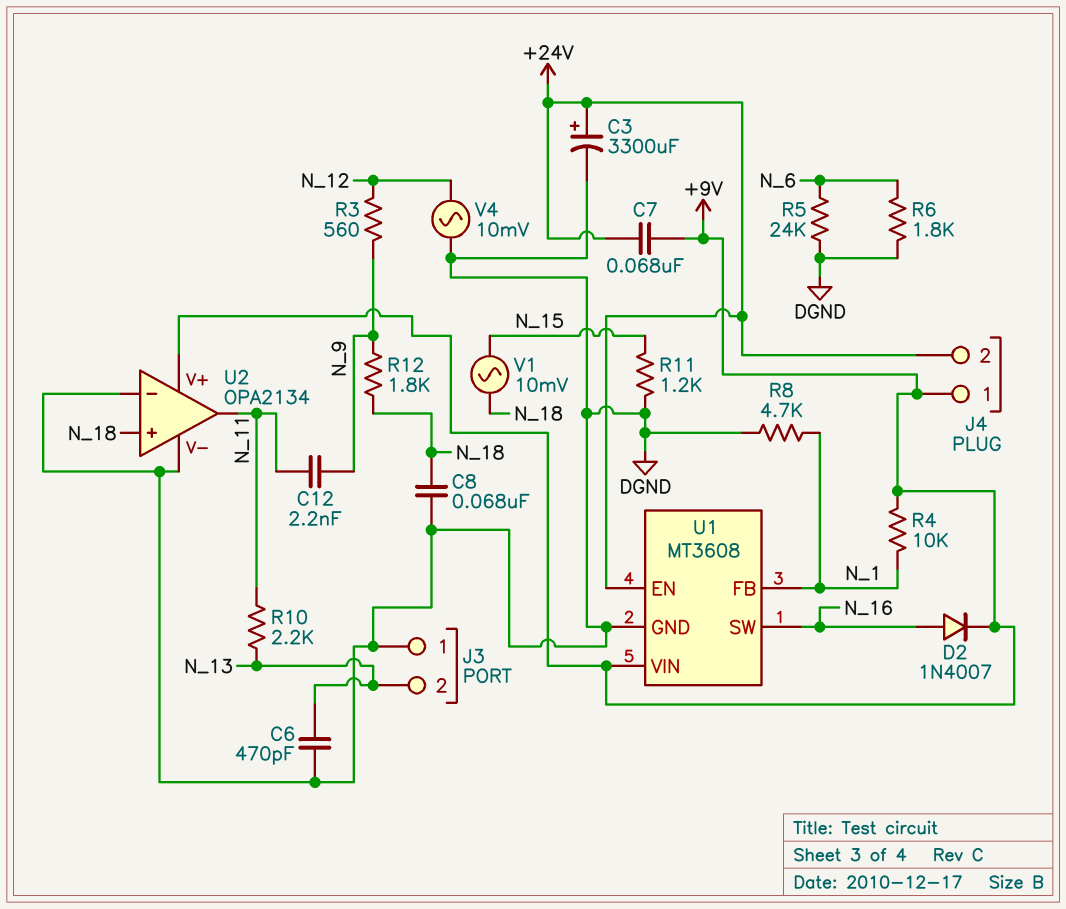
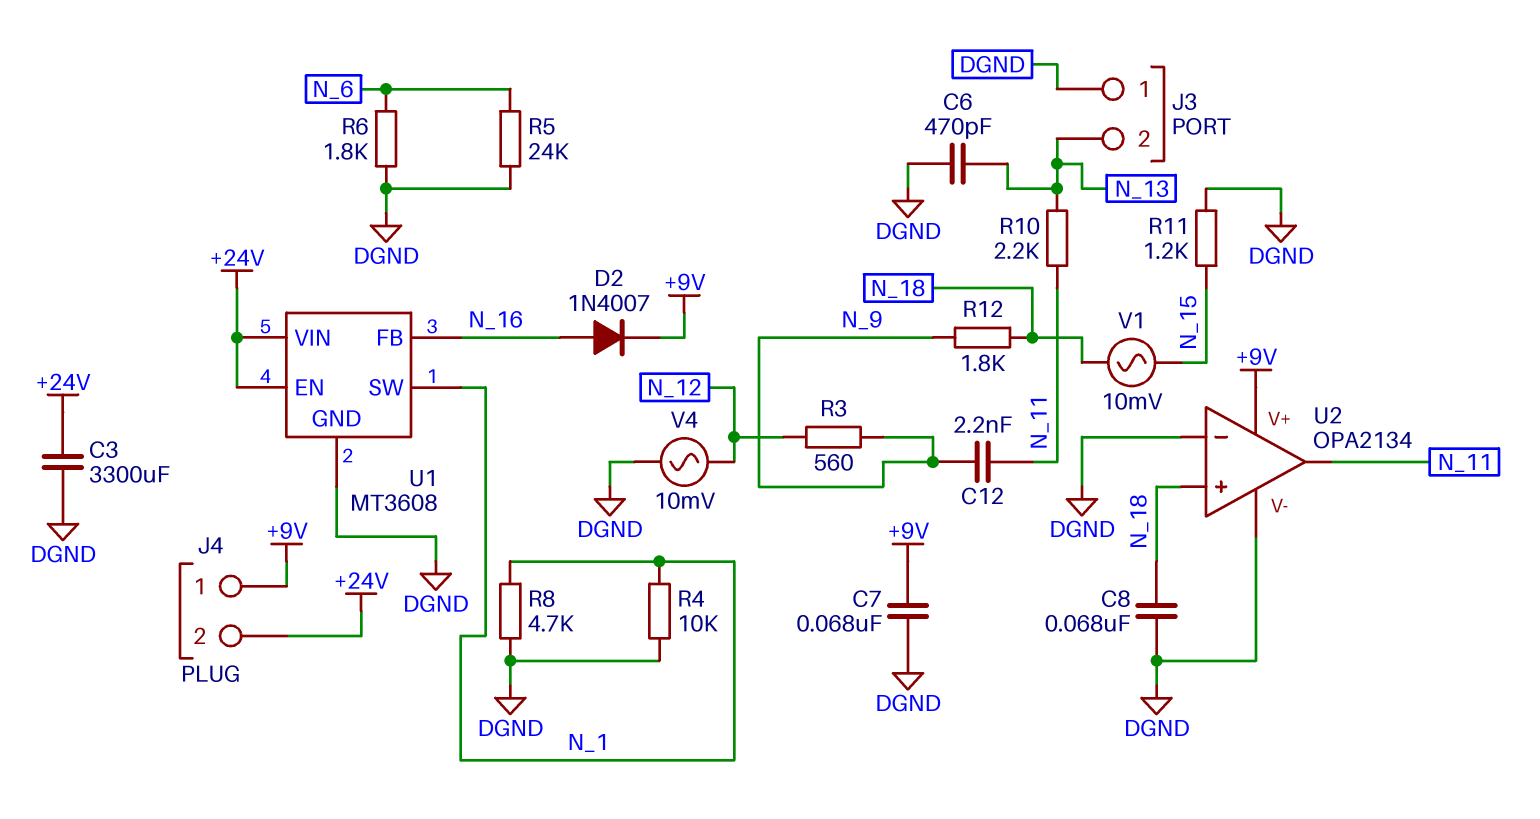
C3: 3300uF (plus +24V, minus DGND) -> 3300uF (+24V, DGND)
C7: 68nF (+9V, +24V) -> 68nF (+9V, DGND)
R4: 10k (+9V, N_1) -> 10k (DGND, N_1)
U1 pin FB: N_1 -> N_16
U1 pin SW: N_16 -> N_1
U1 pin VIN: +9V -> +24V

